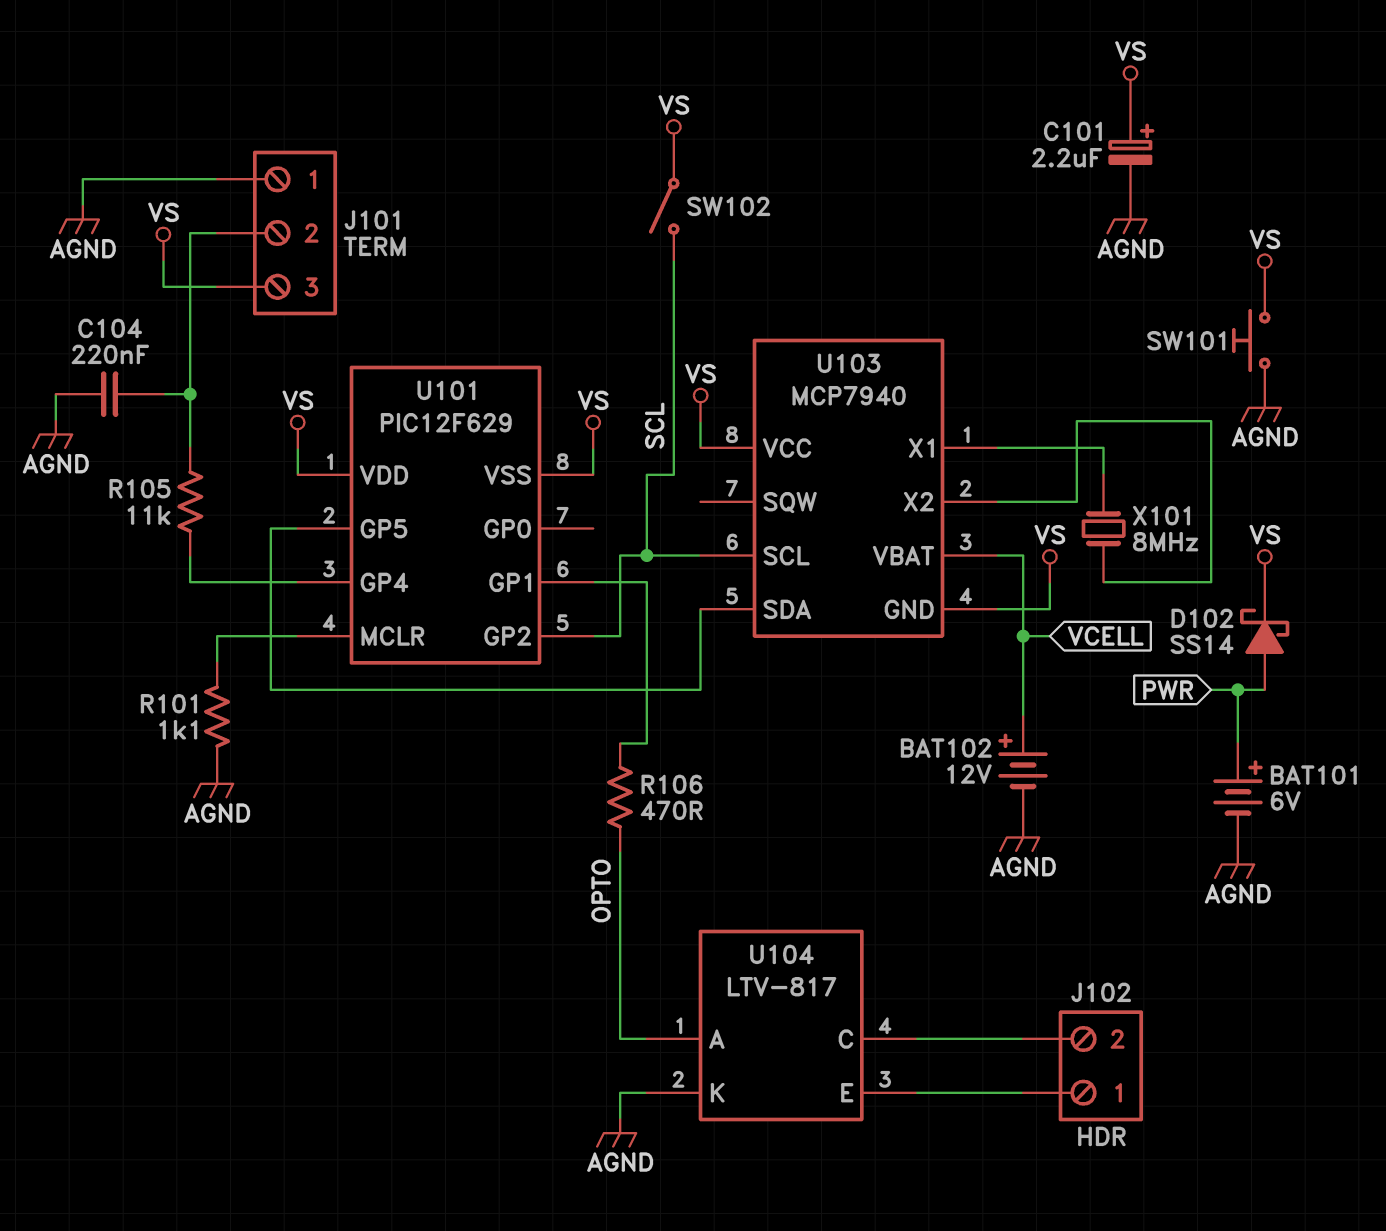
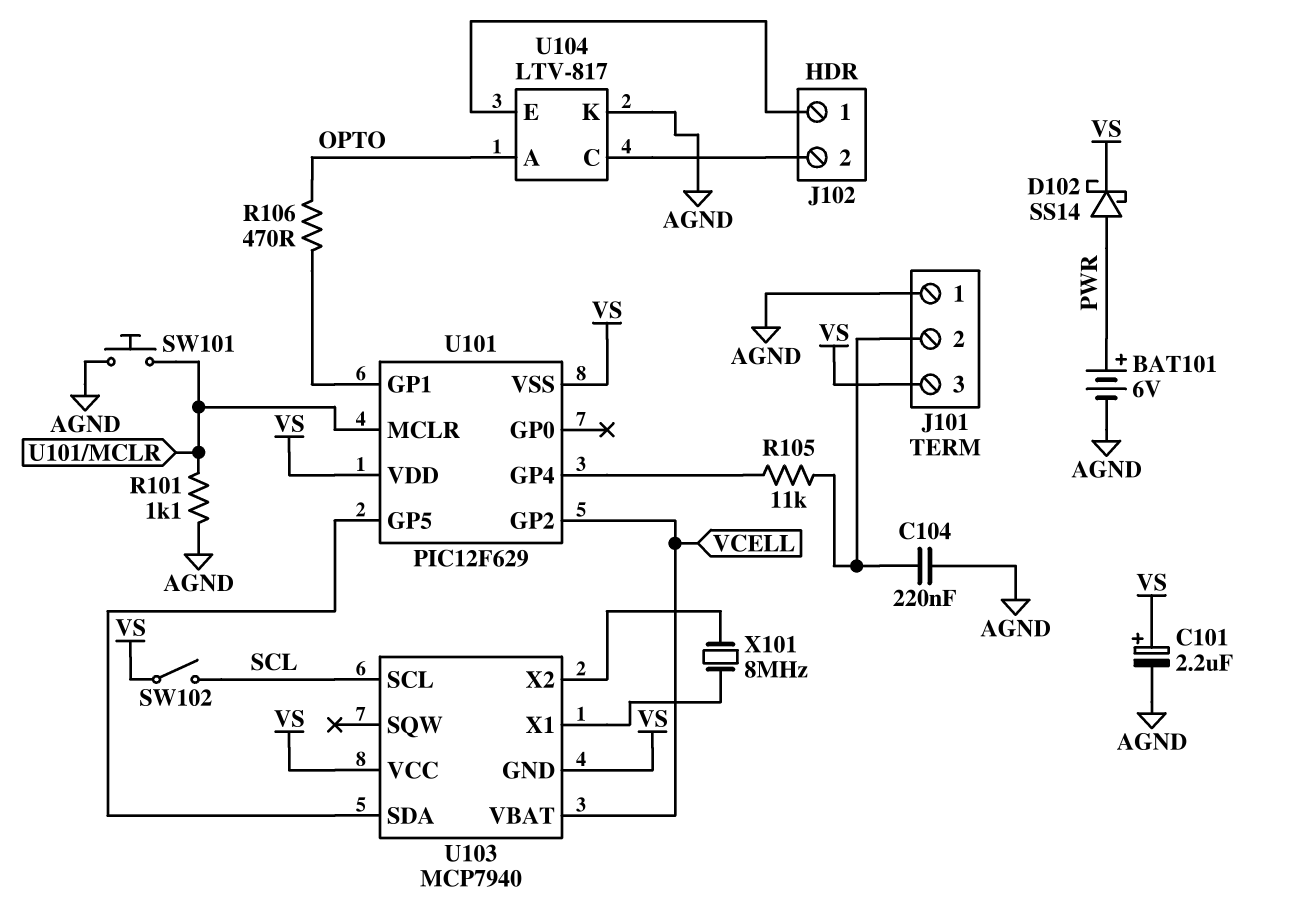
BAT102: 12V (plus VCELL, minus AGND) -> none
SW101: button (AGND, VS) -> button (AGND, U101/MCLR)
U101 pin GP2: SCL -> VCELL

